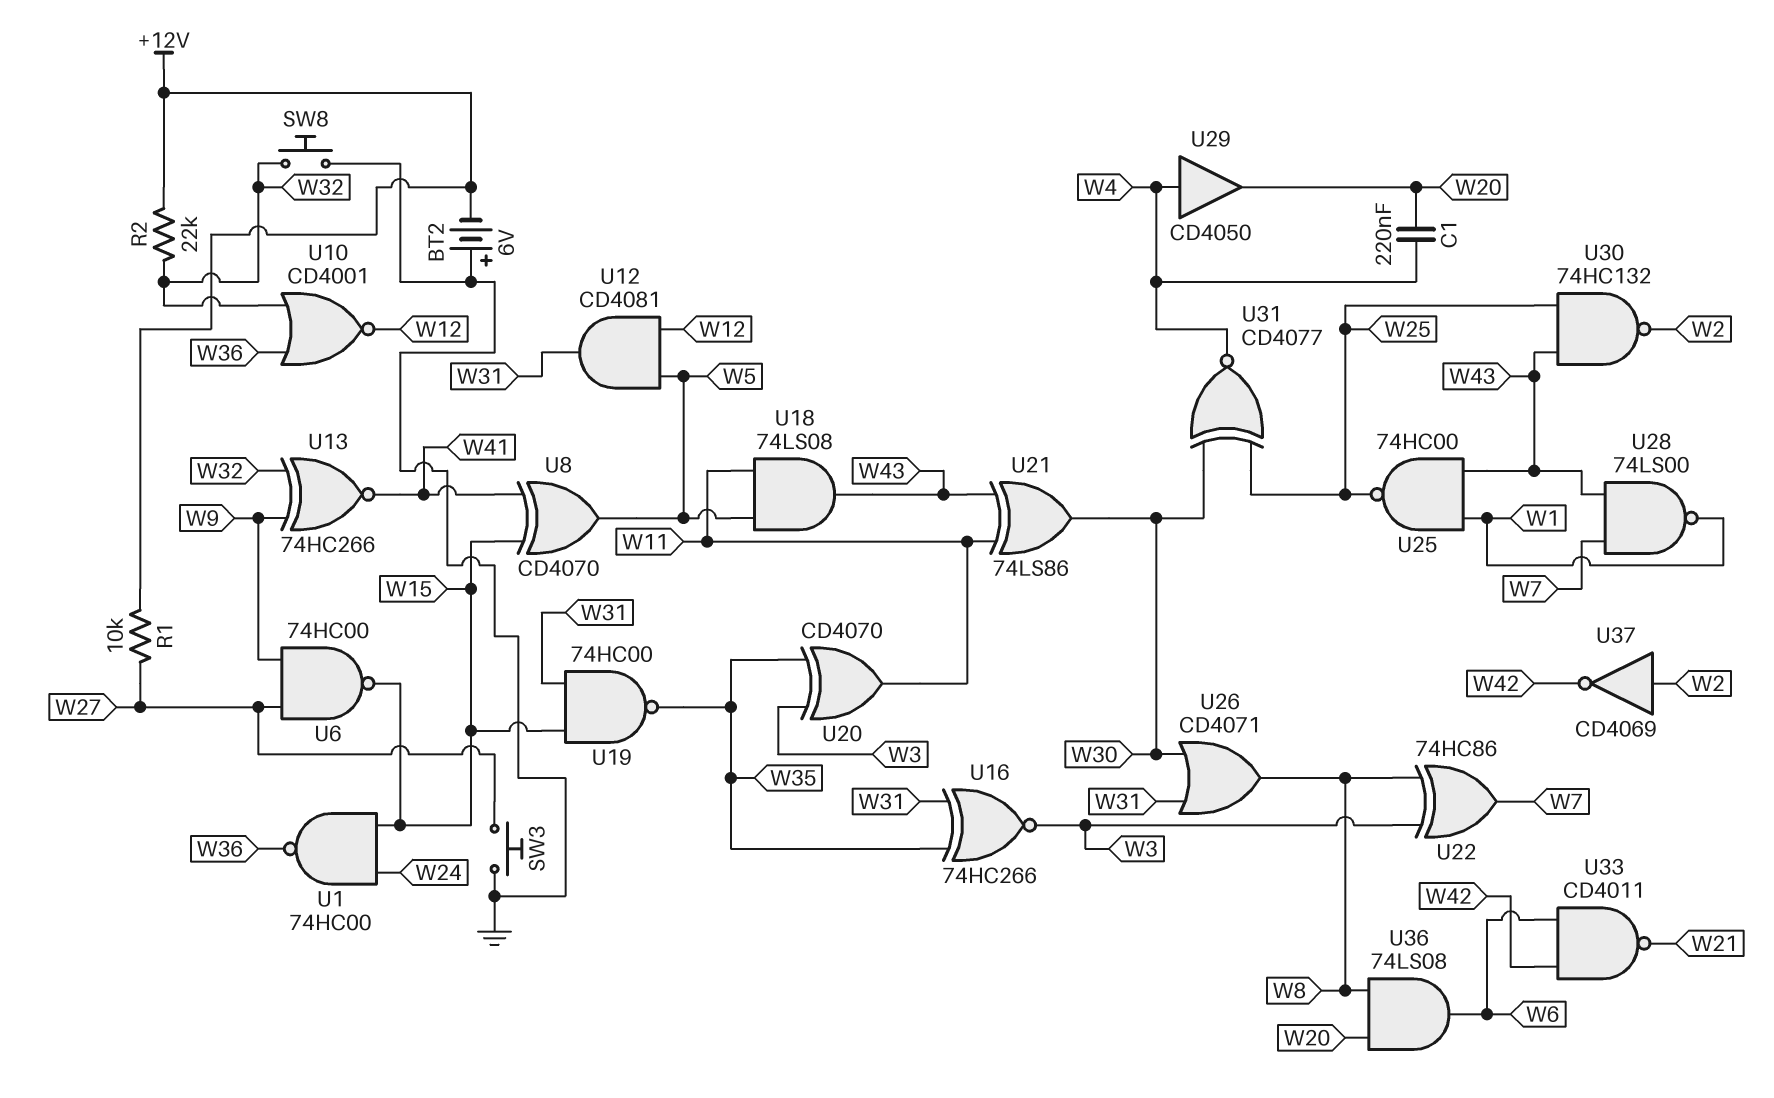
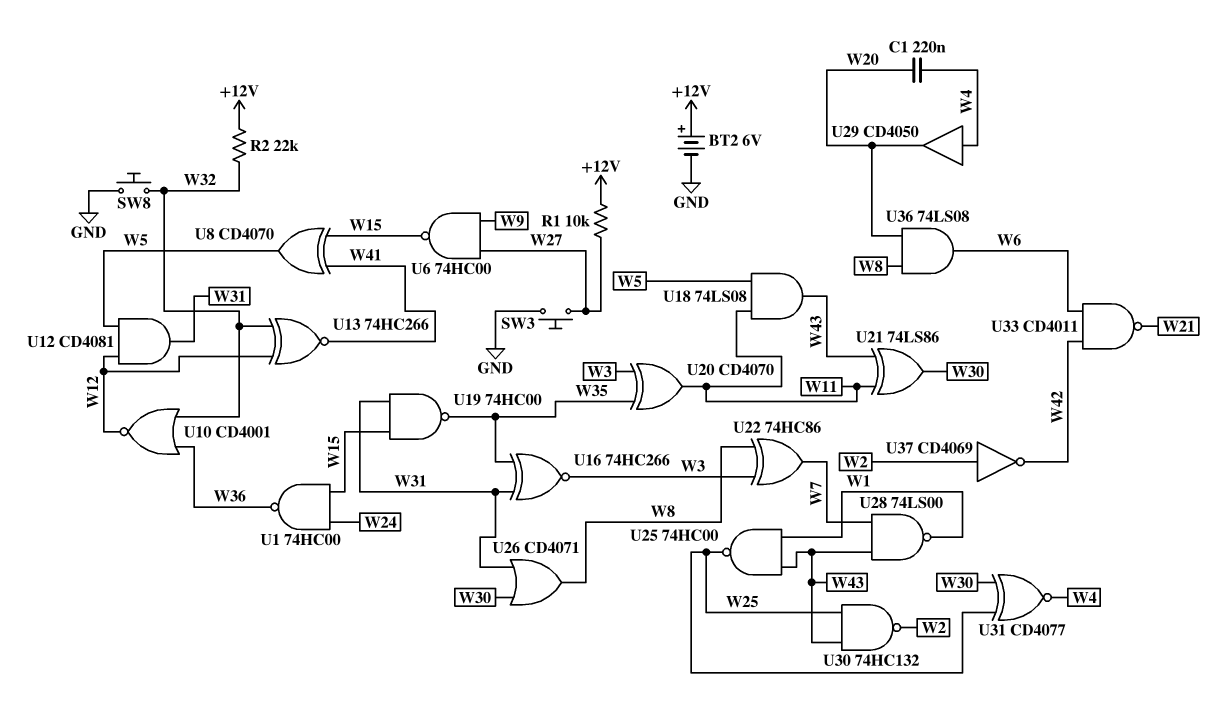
BT2: 6V (plus GND, minus +12V) -> 6V (plus +12V, minus GND)
U13: XNOR 74HC266 (in W9, in W32, out W41) -> XNOR 74HC266 (in W12, in W32, out W41)

